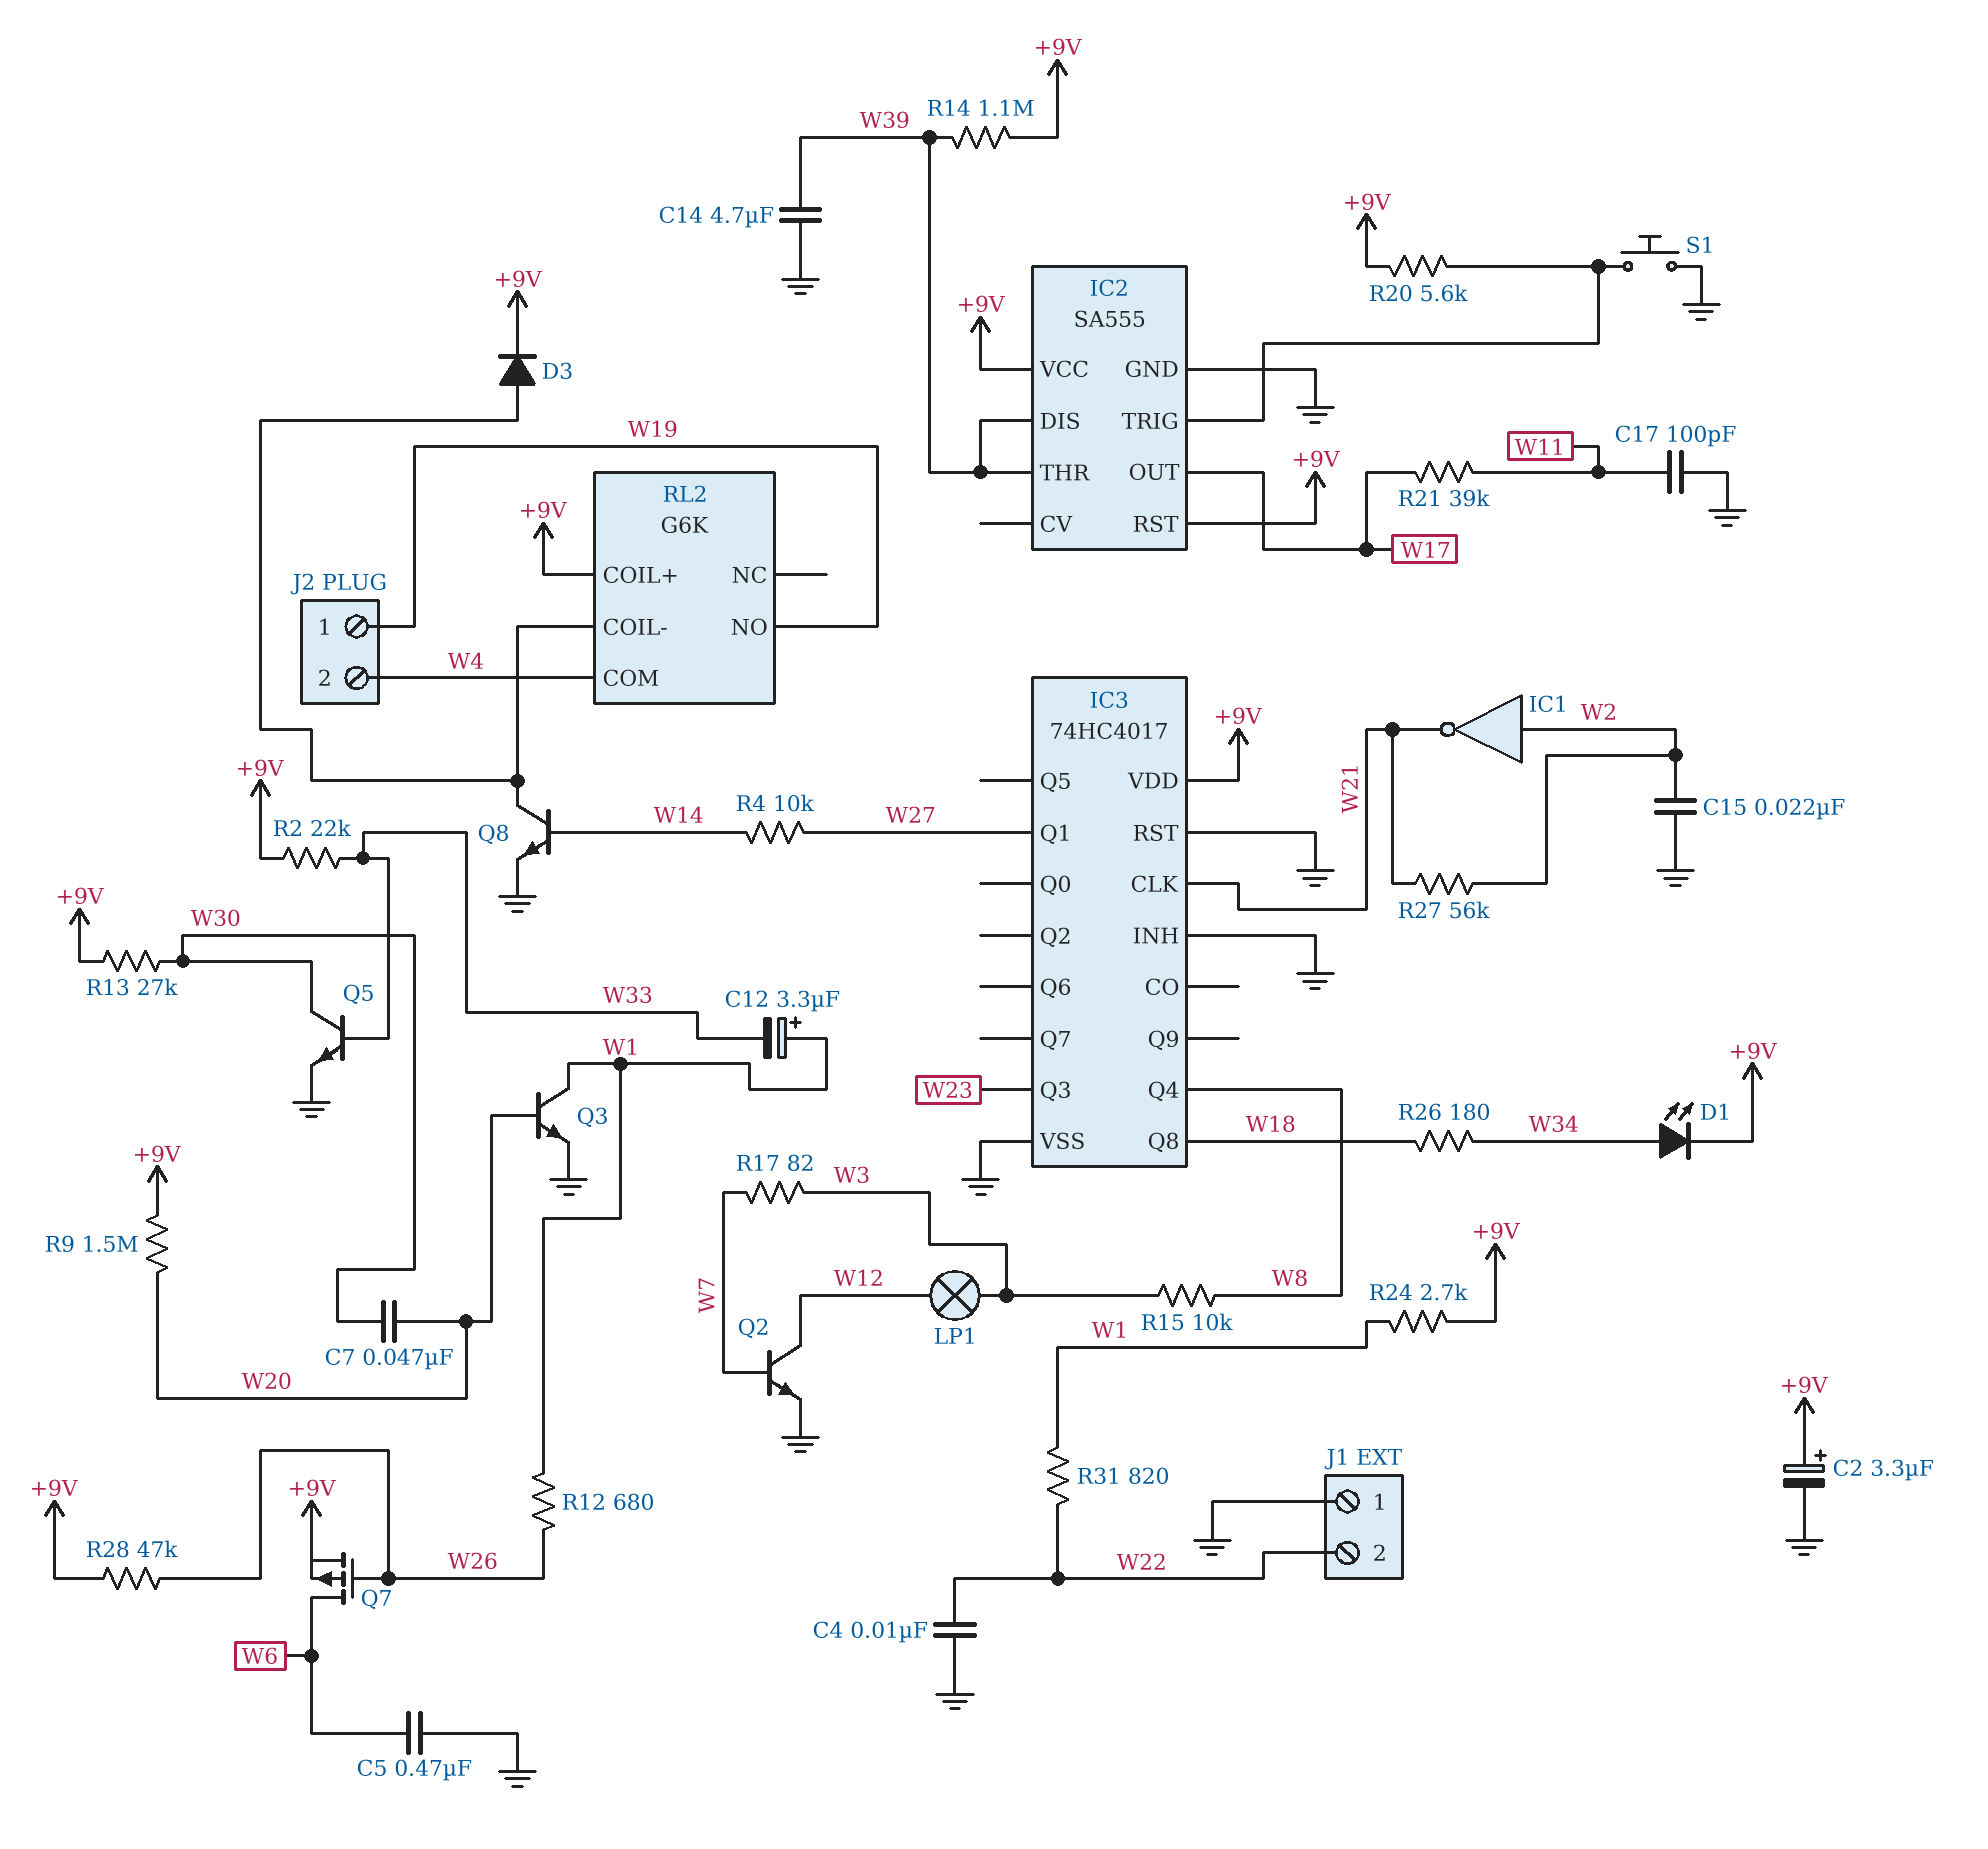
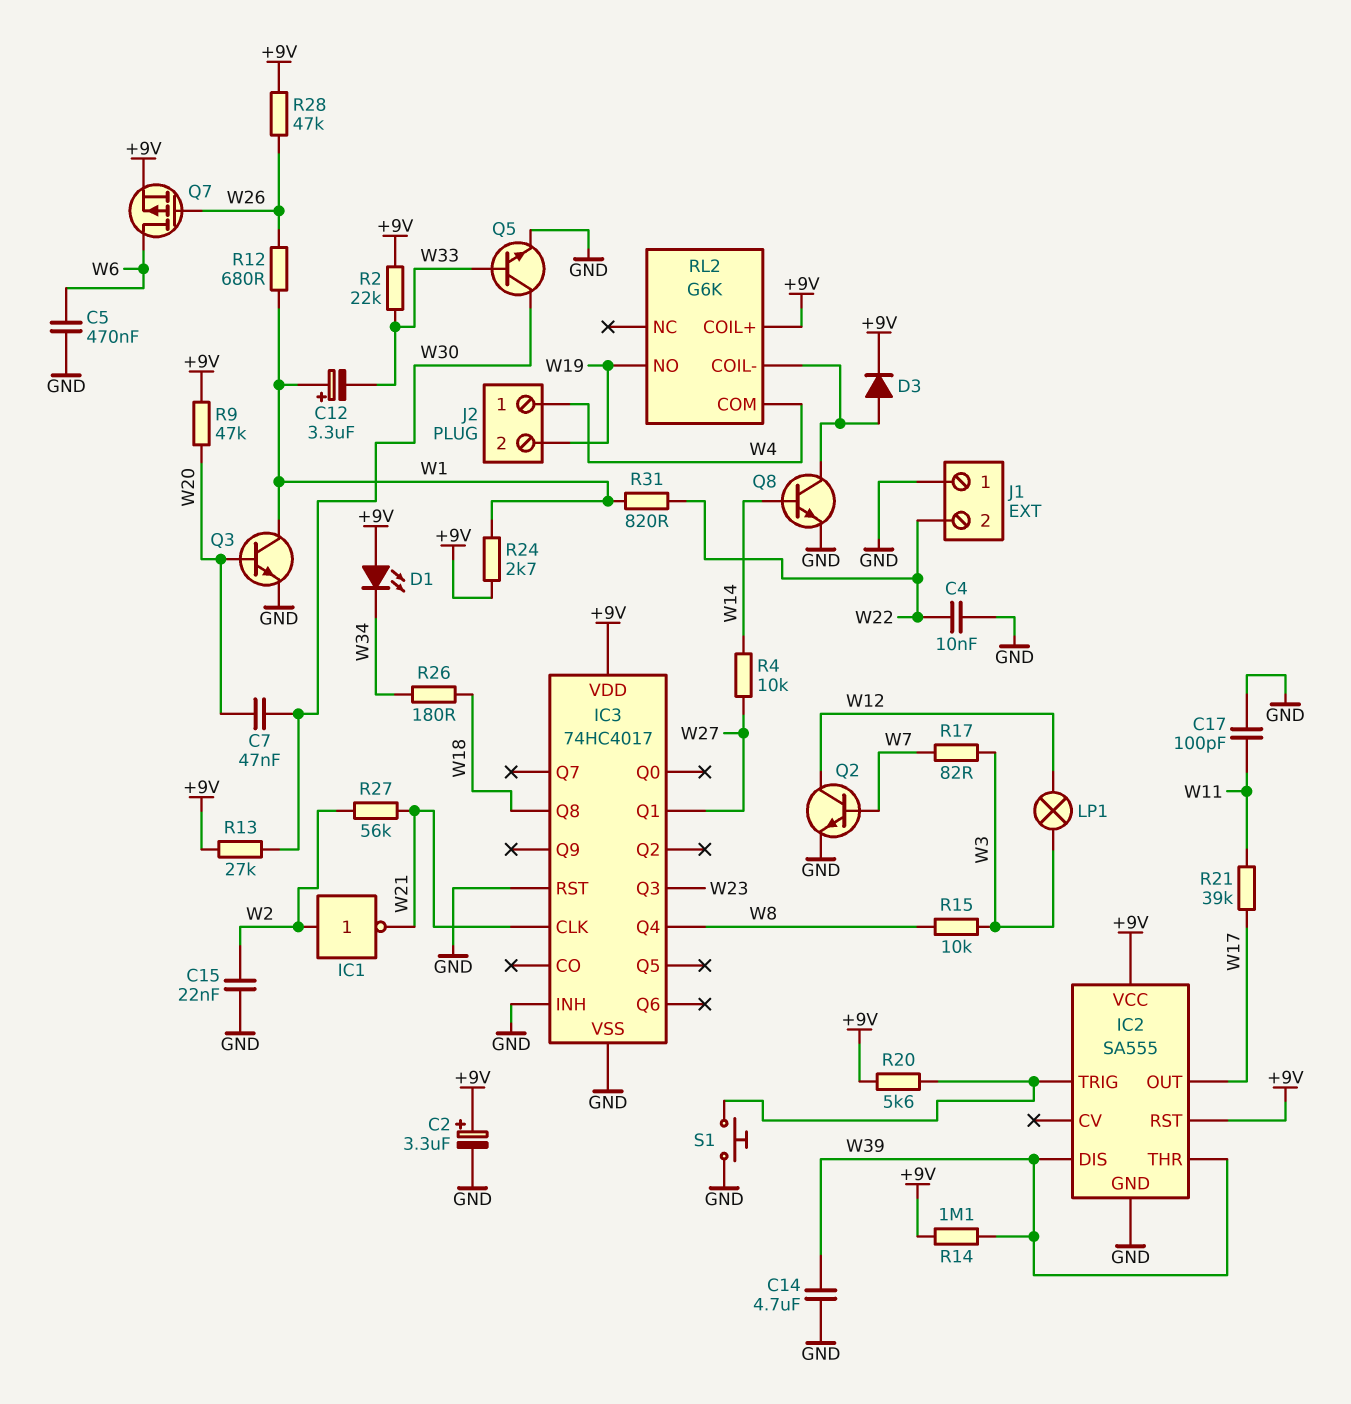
D1: LED (A W34, K +9V) -> LED (A +9V, K W34)
J2 pin 1: W19 -> W4
J2 pin 2: W4 -> W19
R9: 1.5M (+9V, W20) -> 47k (+9V, W20)

